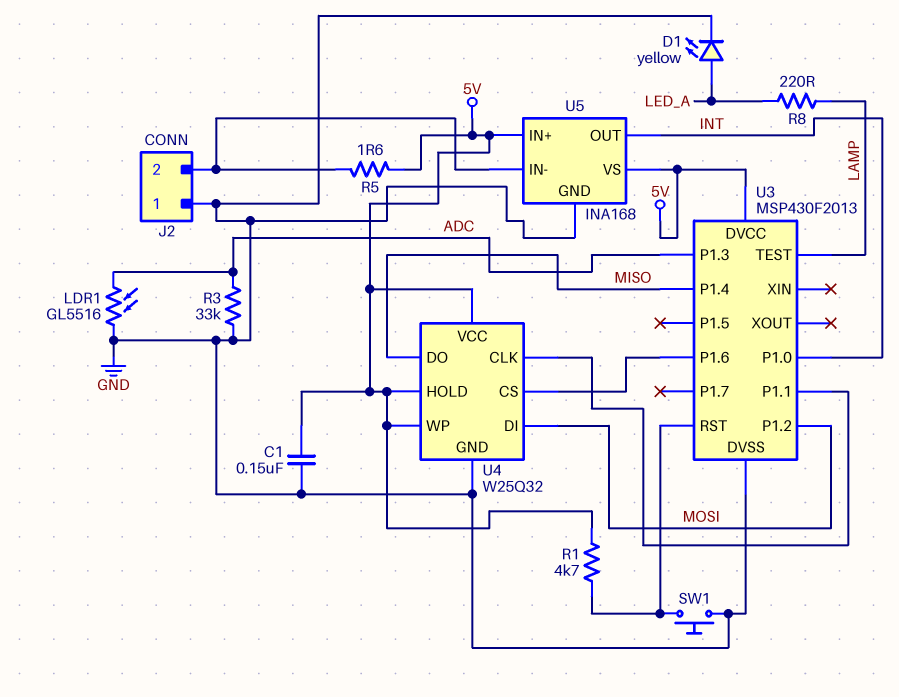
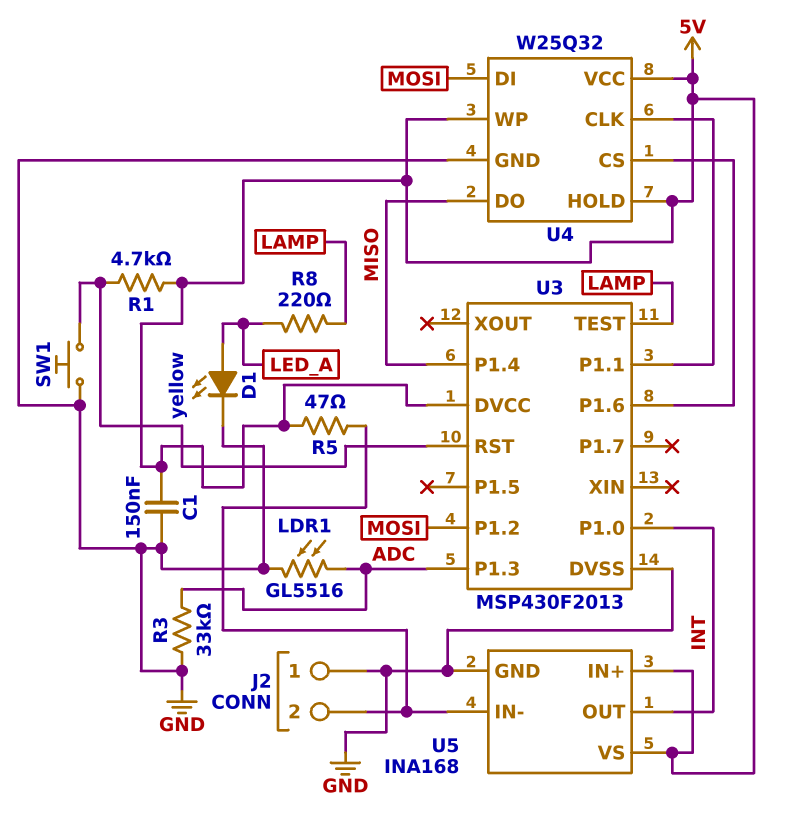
R5: 1.6 (5V, J2/2) -> 47 (5V, J2/2)

